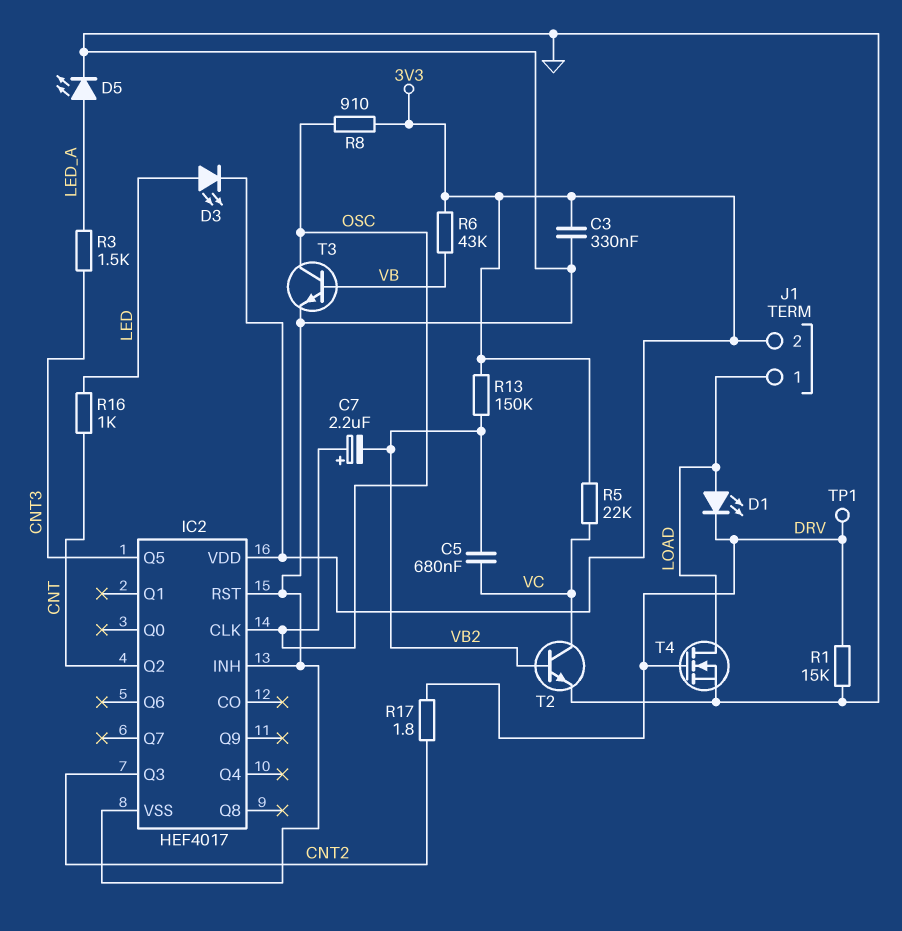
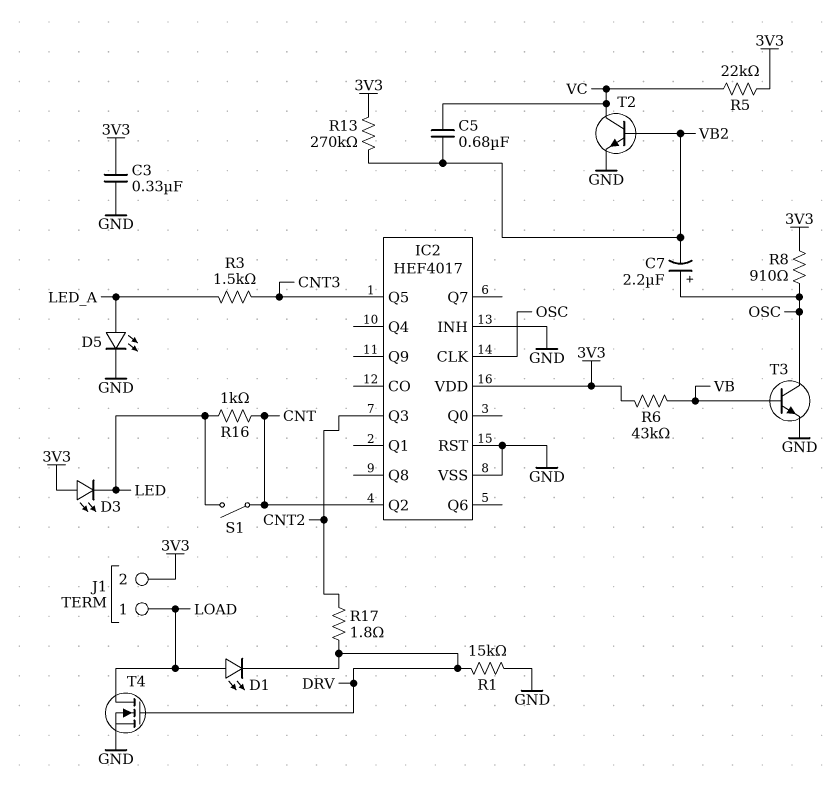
D3: LED (A LED, K 3V3) -> LED (A 3V3, K LED)
R13: 150k (3V3, VB2) -> 270k (3V3, VB2)
S1: none -> switch (CNT, LED)
TP1: test point (DRV) -> none

